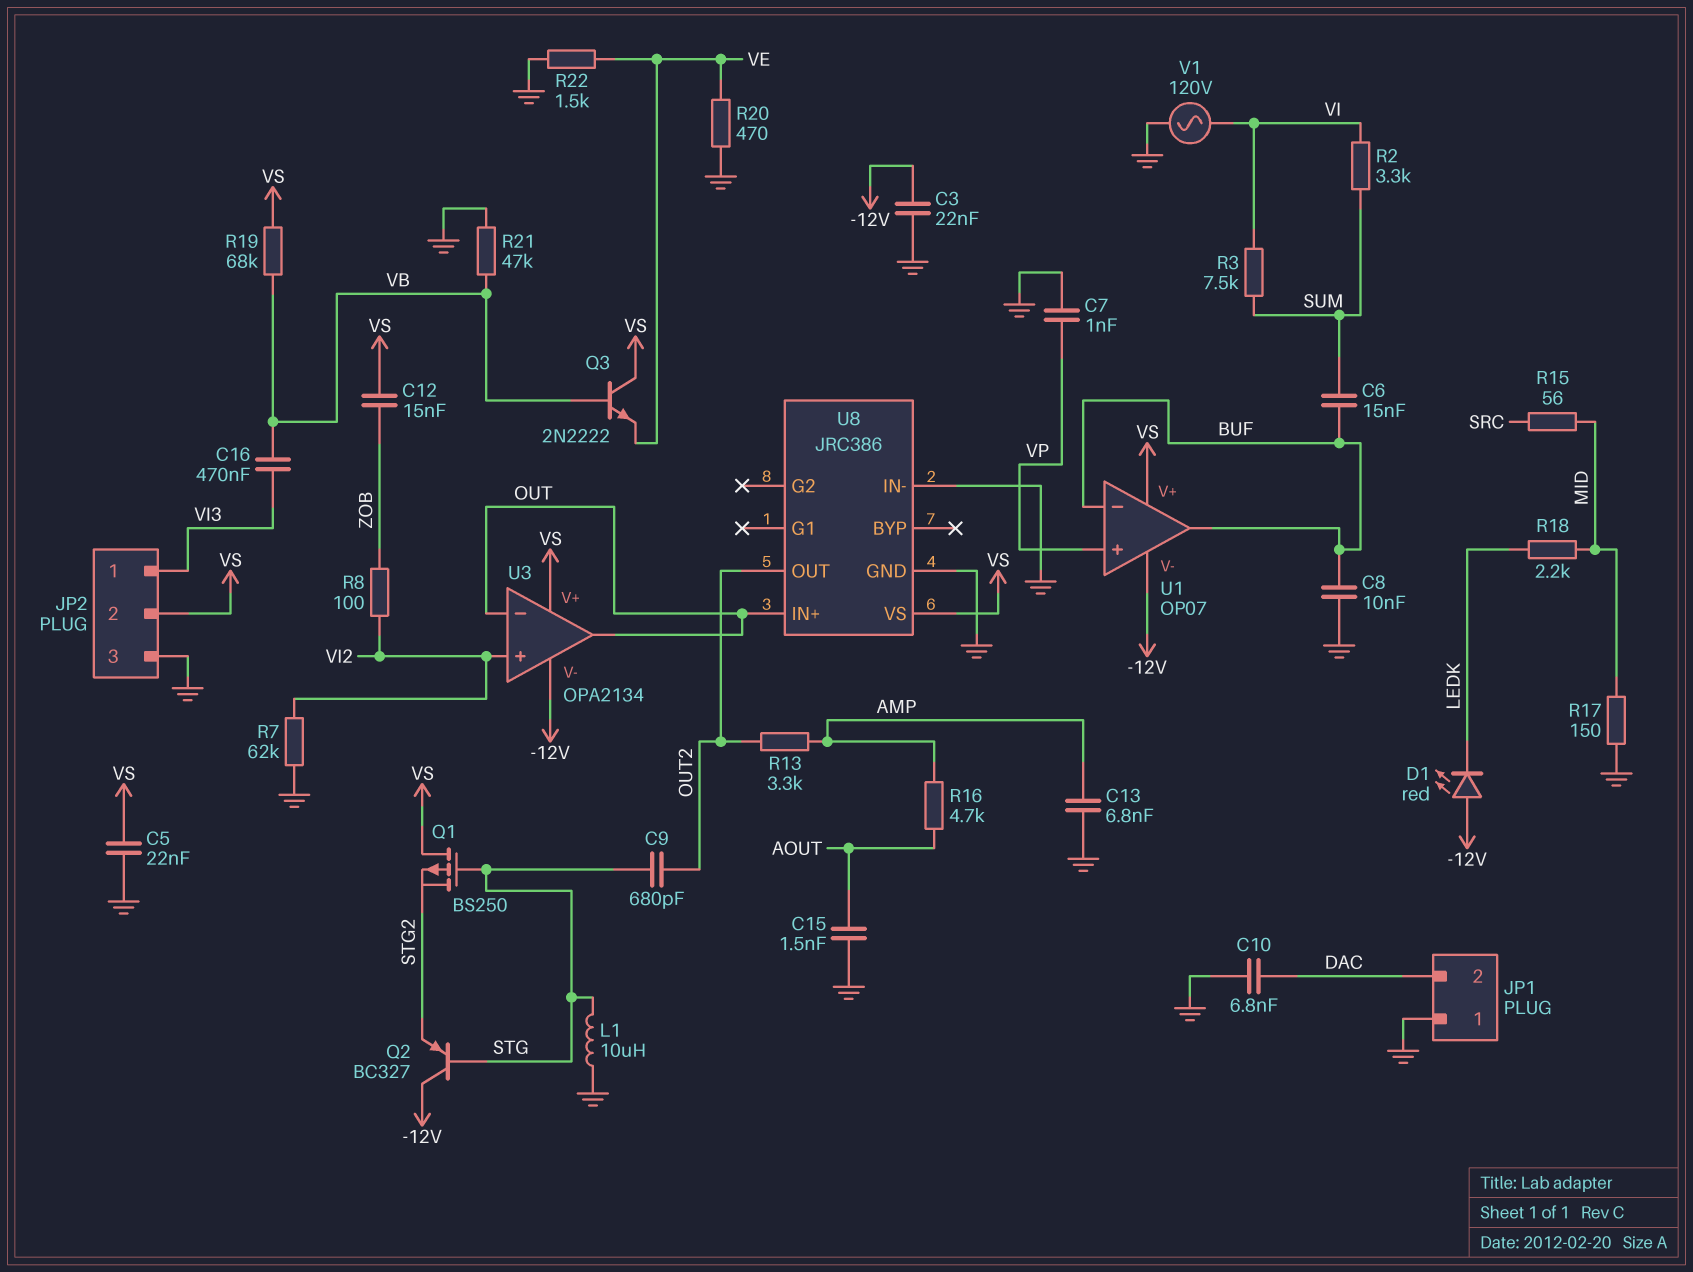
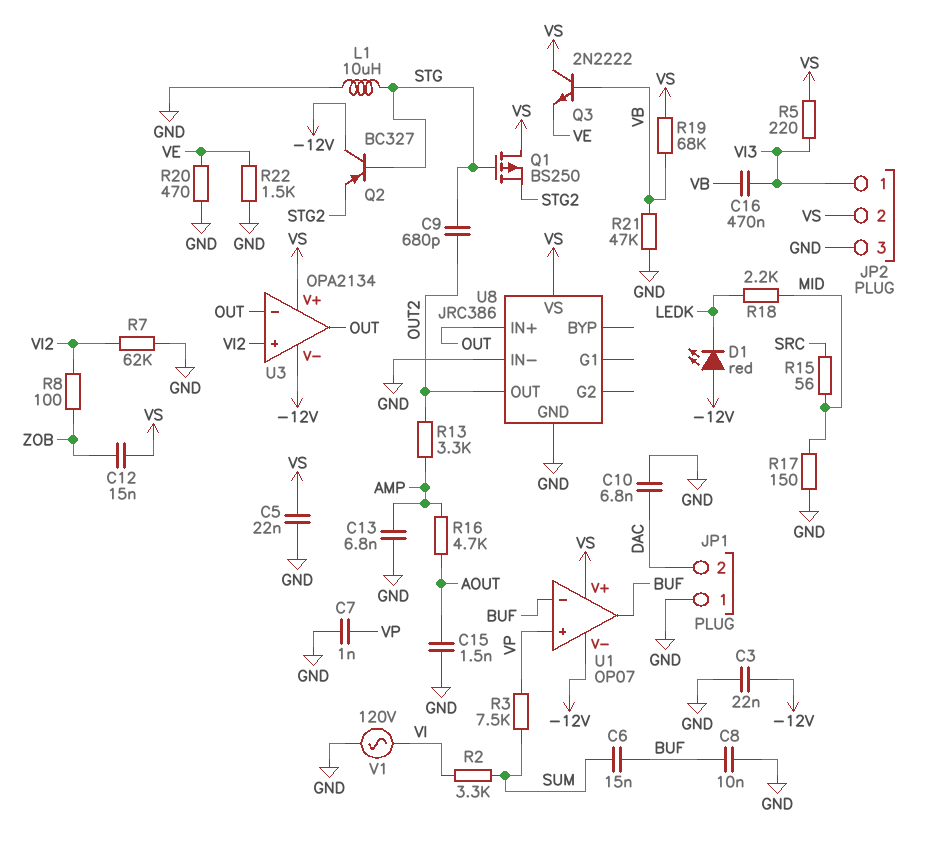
R3: 7.5k (SUM, VI) -> 7.5k (SUM, VP)
R5: none -> 220 (VI3, VS)

